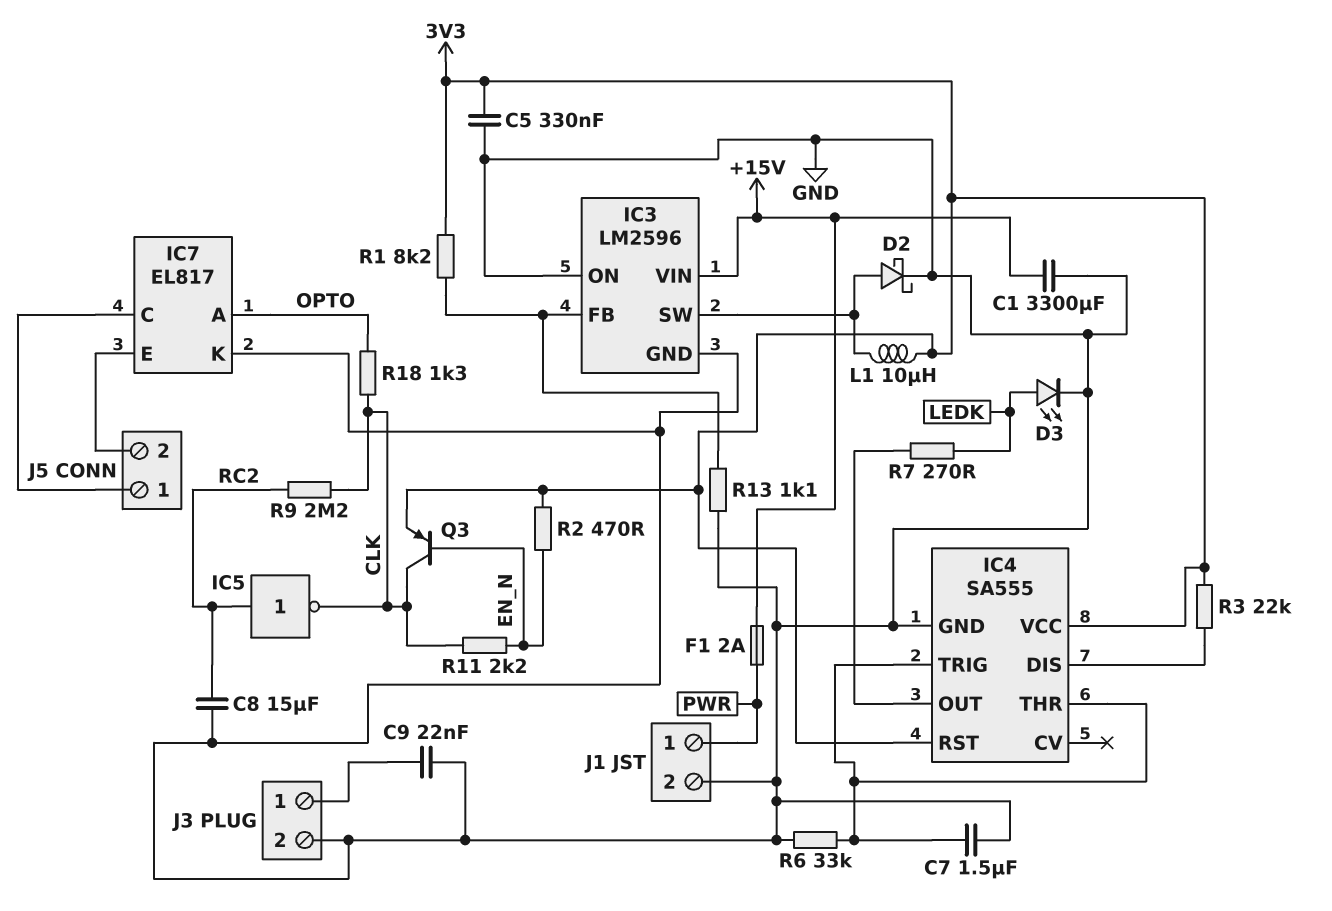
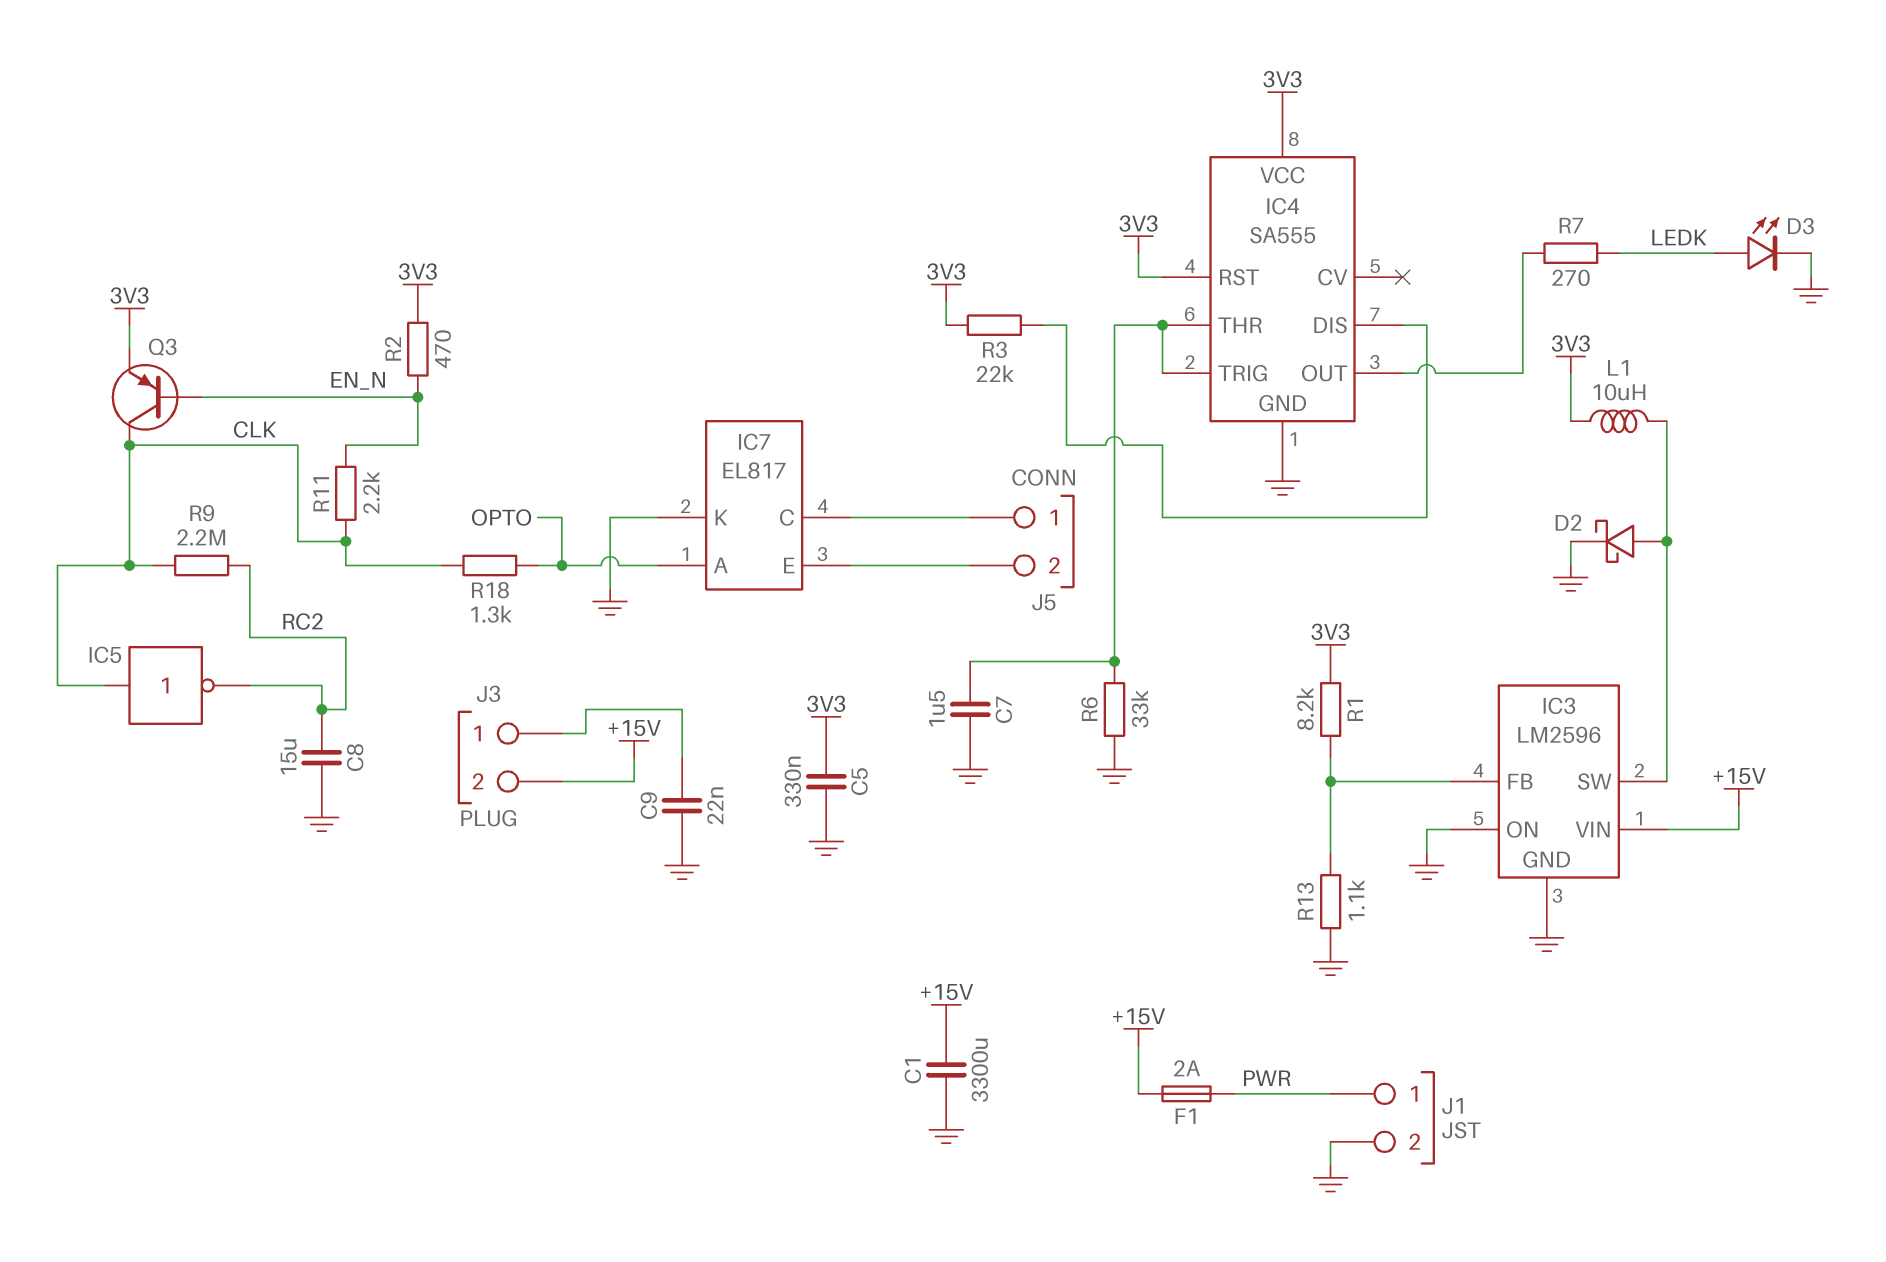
IC5: NOT (in RC2, out CLK) -> NOT (in CLK, out RC2)
J3 pin 2: GND -> +15V

